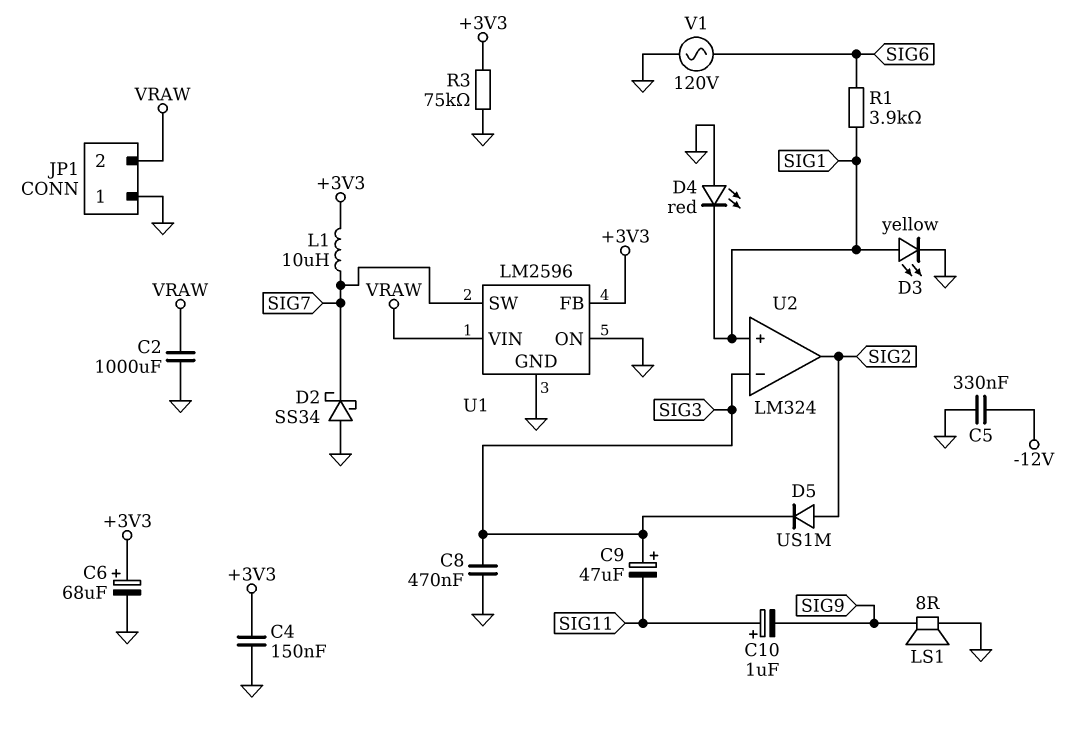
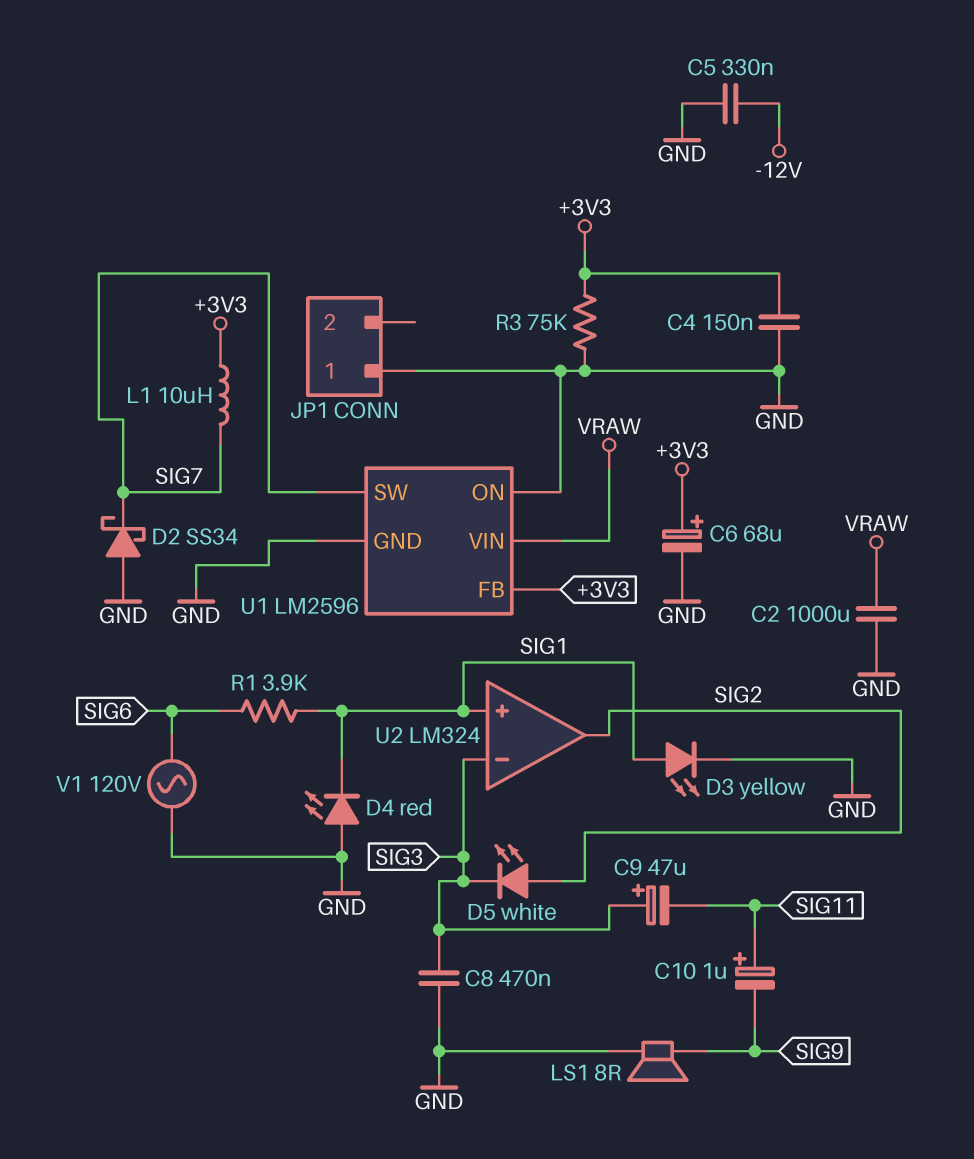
D5: diode US1M (A SIG2, K SIG3) -> LED white (A SIG2, K SIG3)
JP1 pin 2: VRAW -> none

